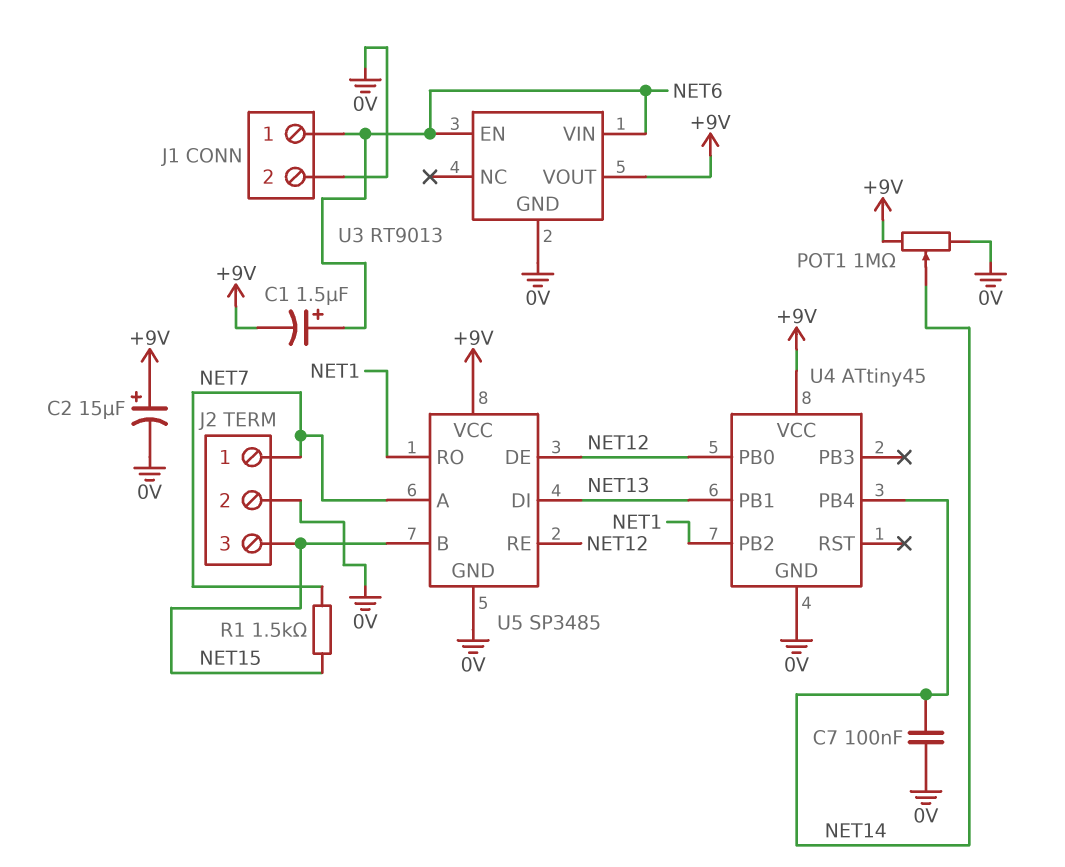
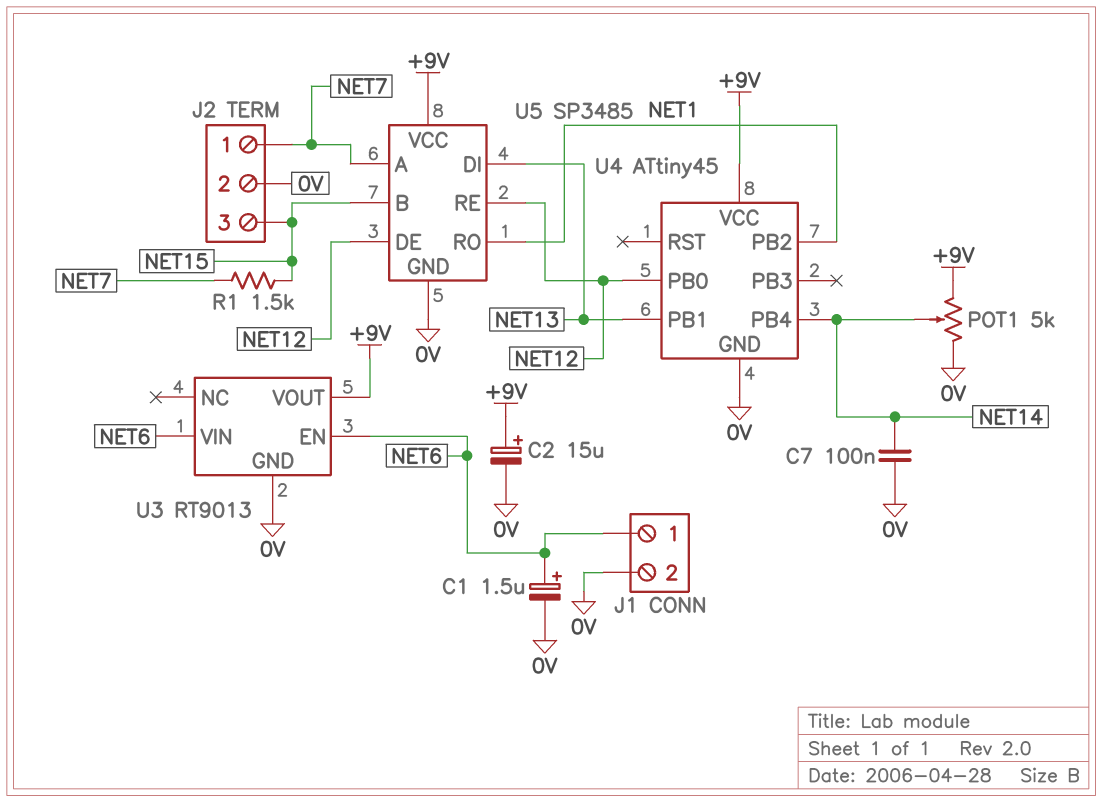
C1: 1.5uF (plus NET6, minus +9V) -> 1.5uF (plus NET6, minus 0V)
POT1: 1M (+9V, 0V, wiper NET14) -> 5k (+9V, 0V, wiper NET14)

